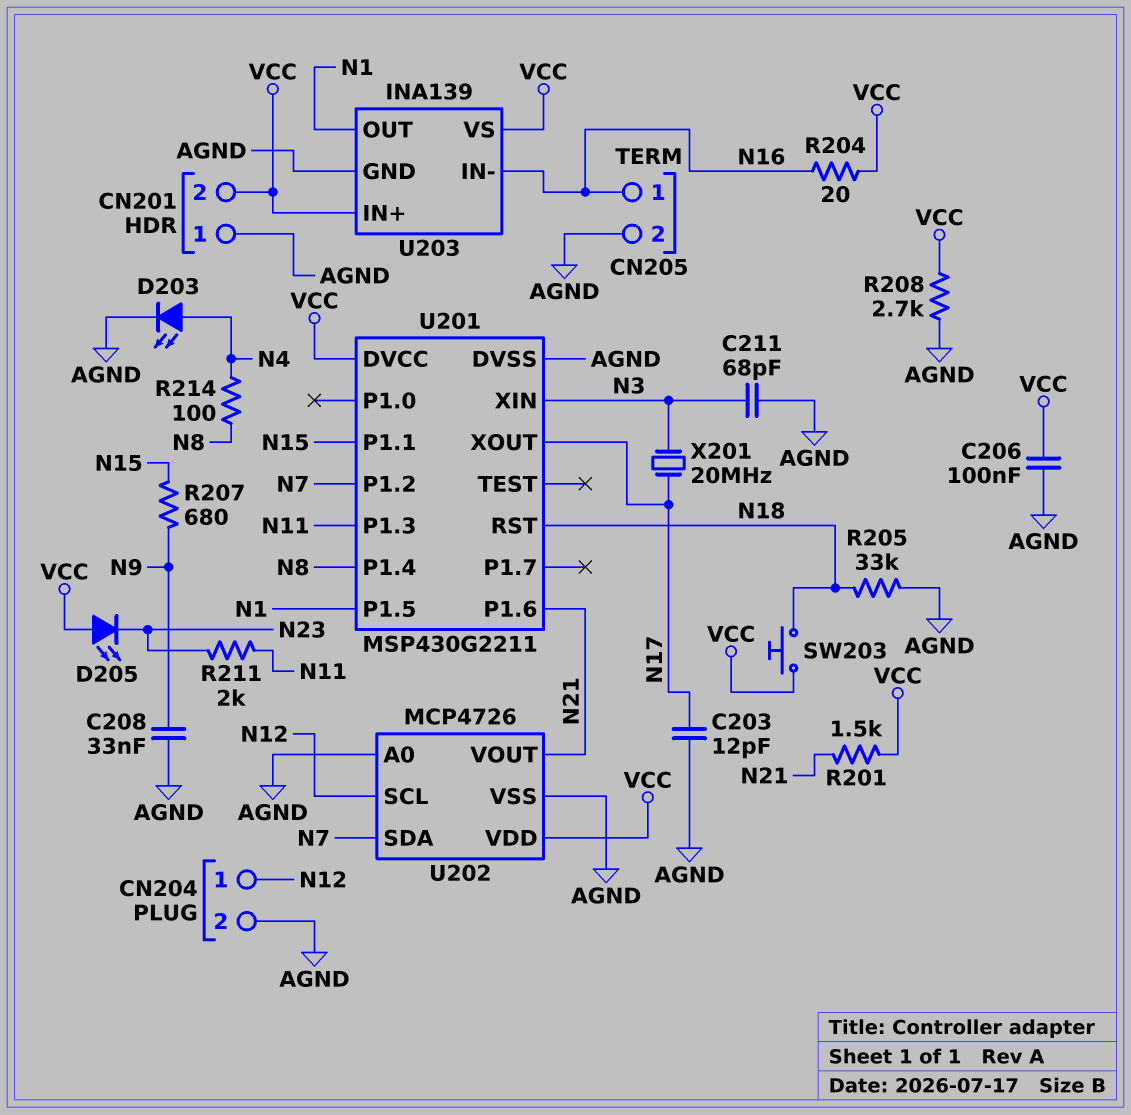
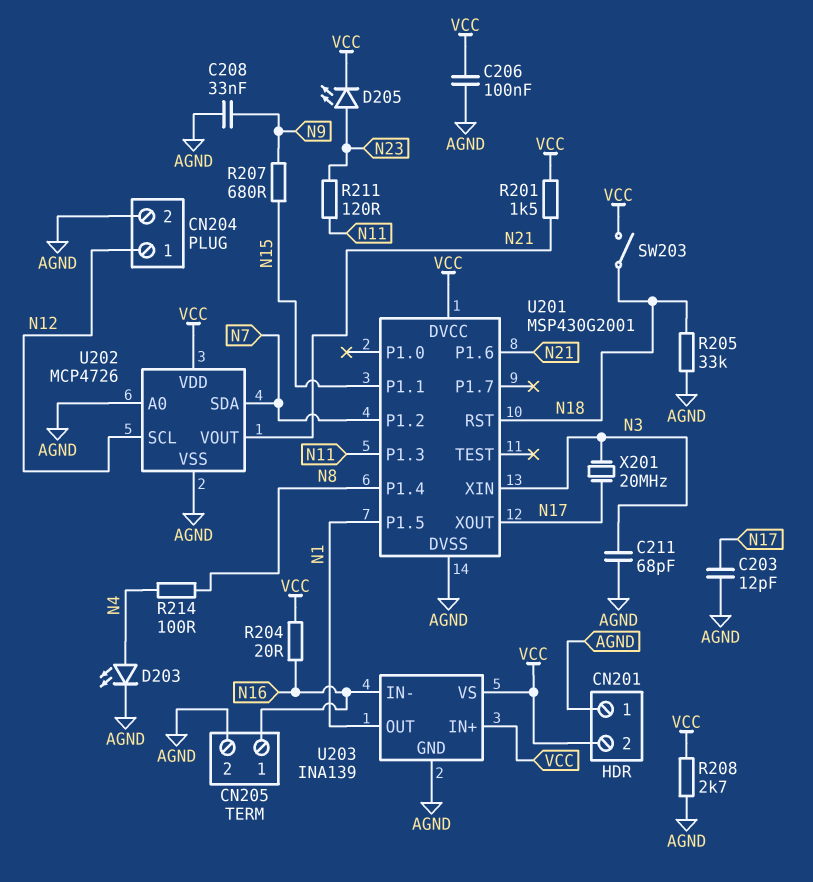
D205: LED (A VCC, K N23) -> LED (A N23, K VCC)
R211: 2k (N11, N23) -> 120 (N11, N23)
SW203: button (N18, VCC) -> switch (N18, VCC)
U201: MSP430G2211 -> MSP430G2001

